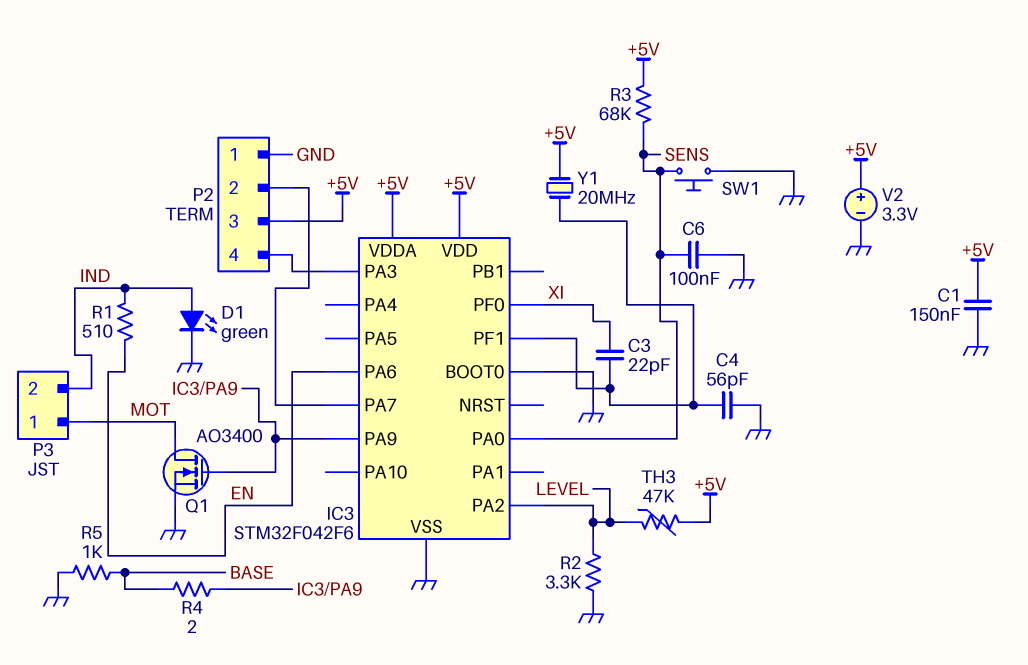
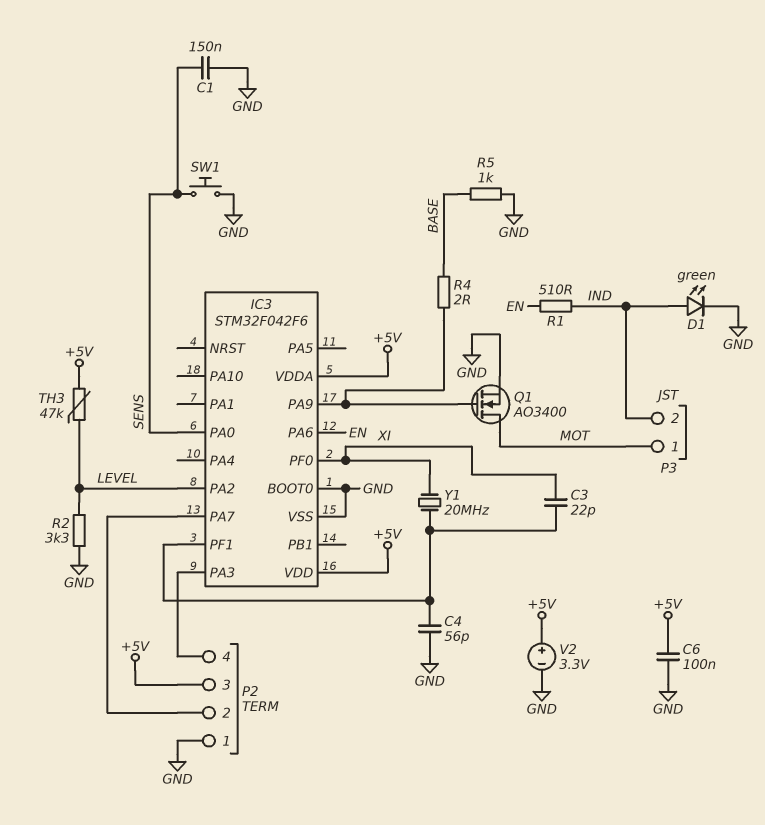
C1: 150nF (+5V, GND) -> 150nF (GND, SENS)
C6: 100nF (GND, SENS) -> 100nF (+5V, GND)
R3: 68k (+5V, SENS) -> none
Y1: 20MHz (+5V, IC3/PF1) -> 20MHz (IC3/PF1, XI)

